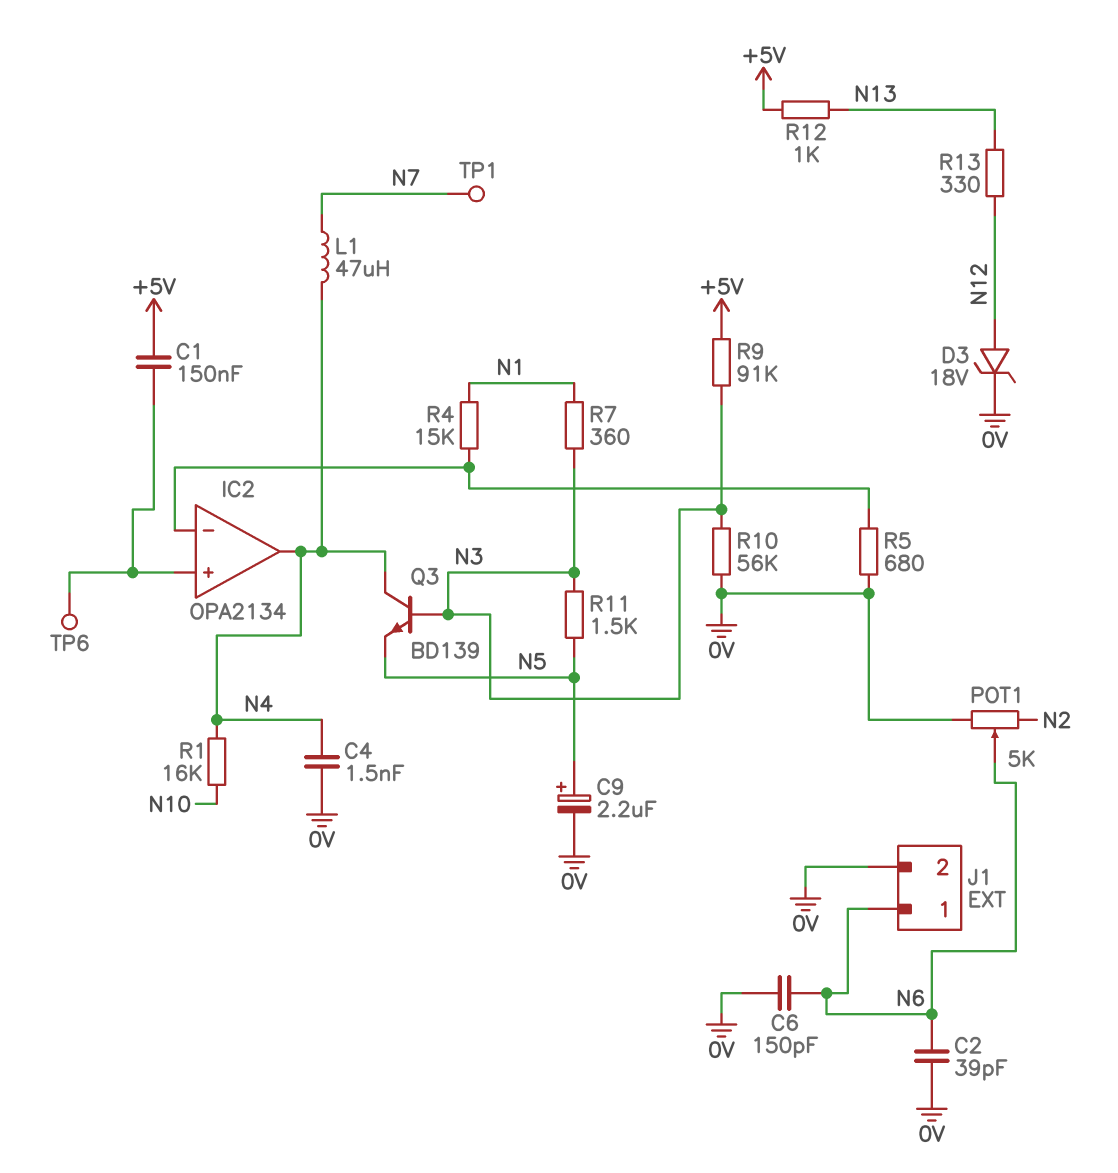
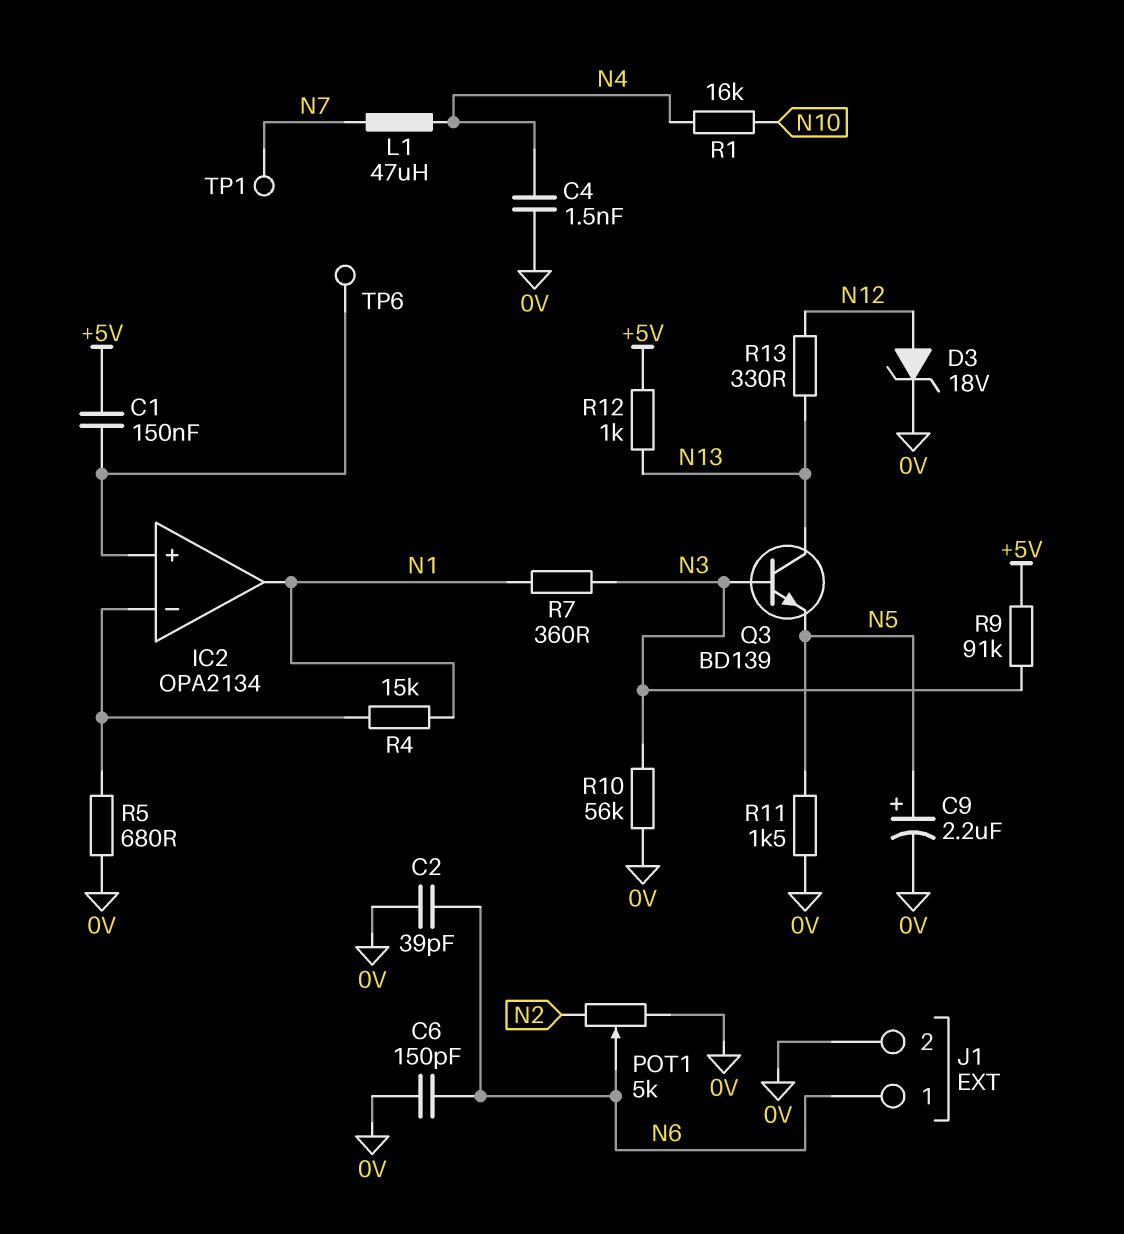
IC2 pin out: N4 -> N1
Q3: NPN BD139 (B N3, C N4, E N5) -> NPN BD139 (B N3, C N13, E N5)
R11: 1.5k (N3, N5) -> 1.5k (0V, N5)

